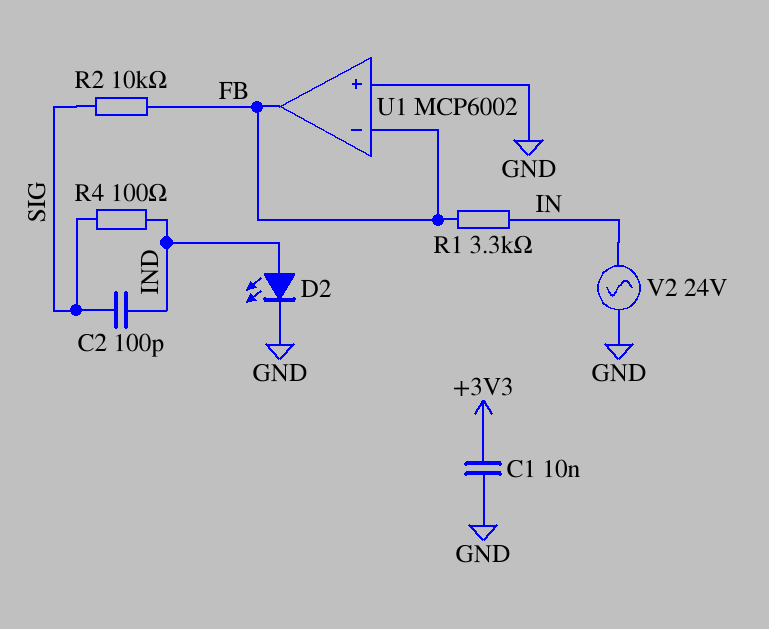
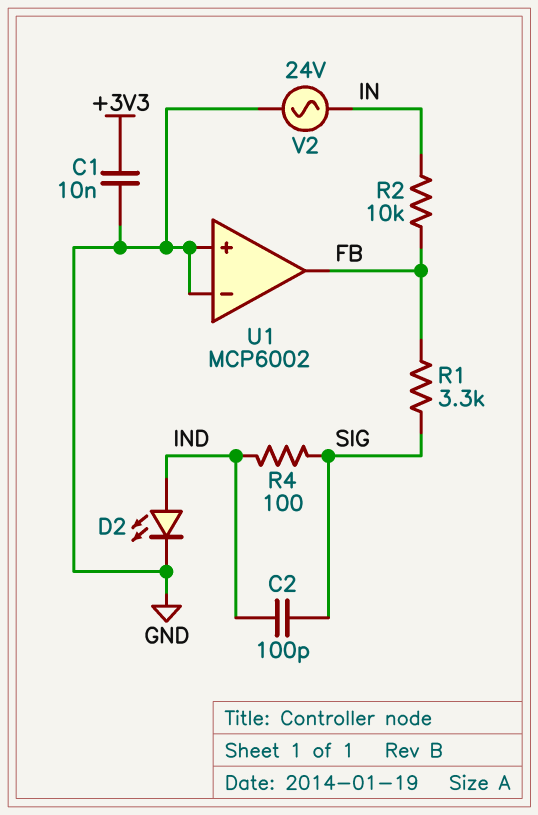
R1: 3.3k (FB, IN) -> 3.3k (FB, SIG)
R2: 10k (FB, SIG) -> 10k (FB, IN)
U1 pin in-: FB -> GND

